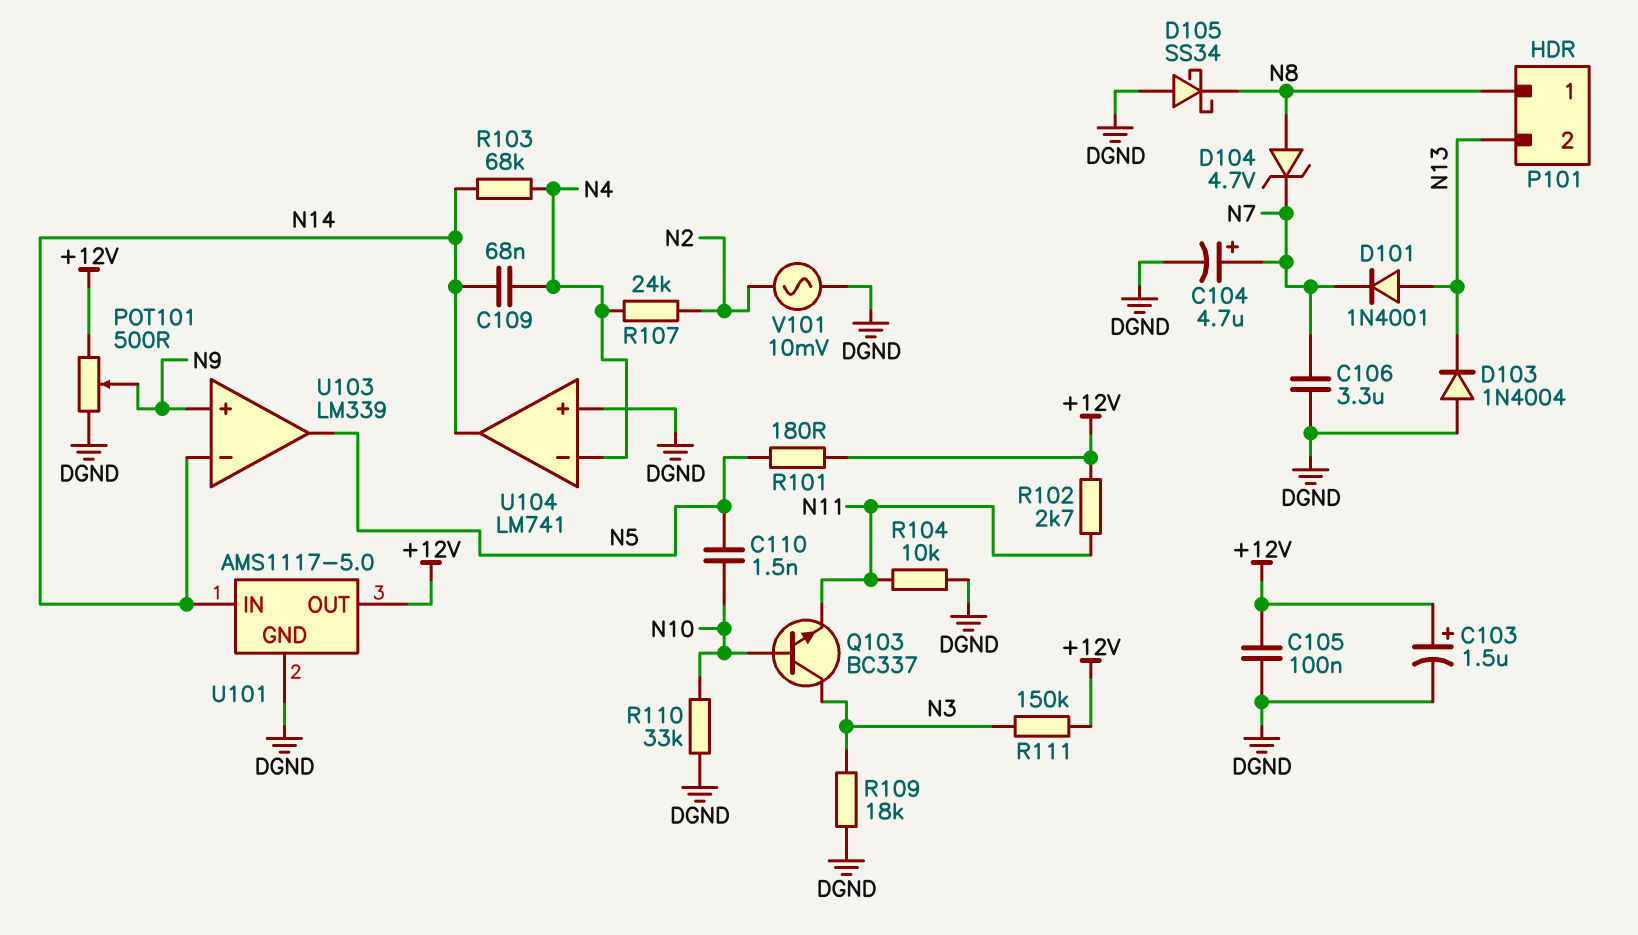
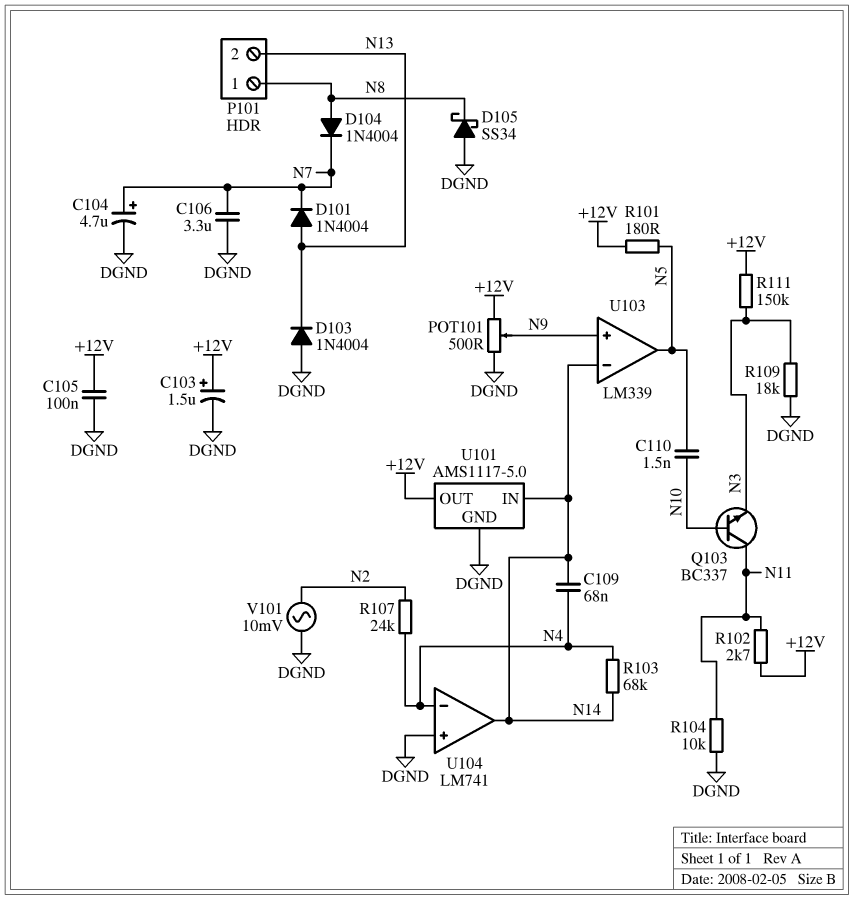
D101: diode 1N4001 (A N13, K N7) -> diode 1N4004 (A N13, K N7)
D104: zener 4.7V (A N8, K N7) -> diode 1N4004 (A N8, K N7)
Q103: NPN BC337 (B N10, C N3, E N11) -> NPN BC337 (B N10, C N11, E N3)
R110: 33k (DGND, N10) -> none

